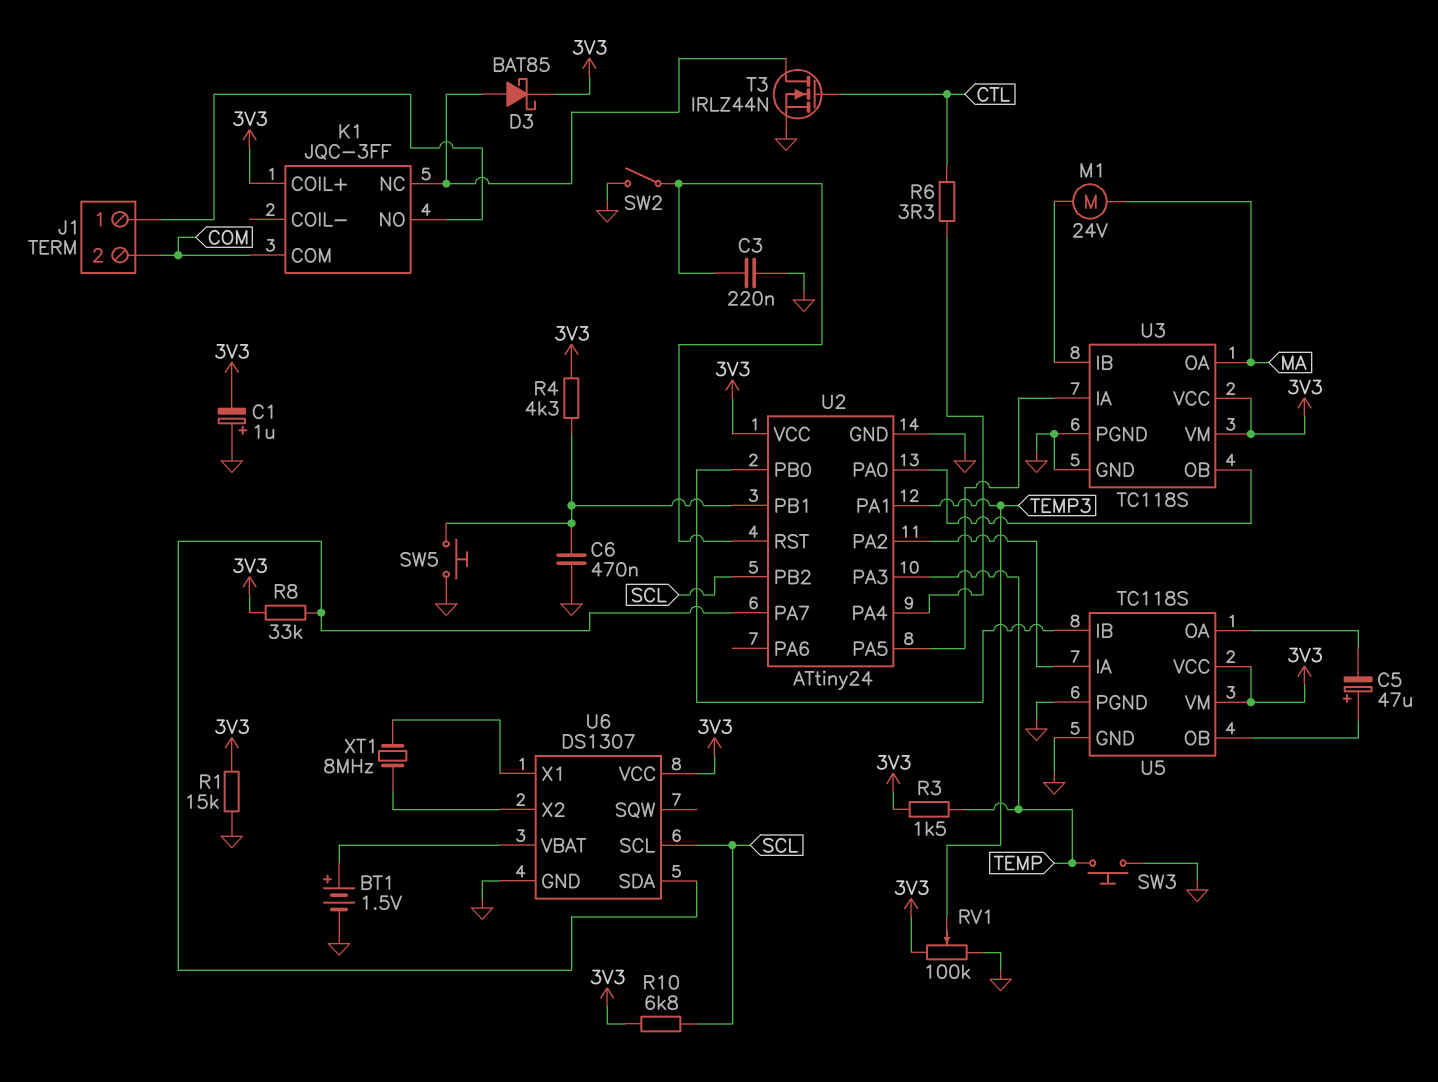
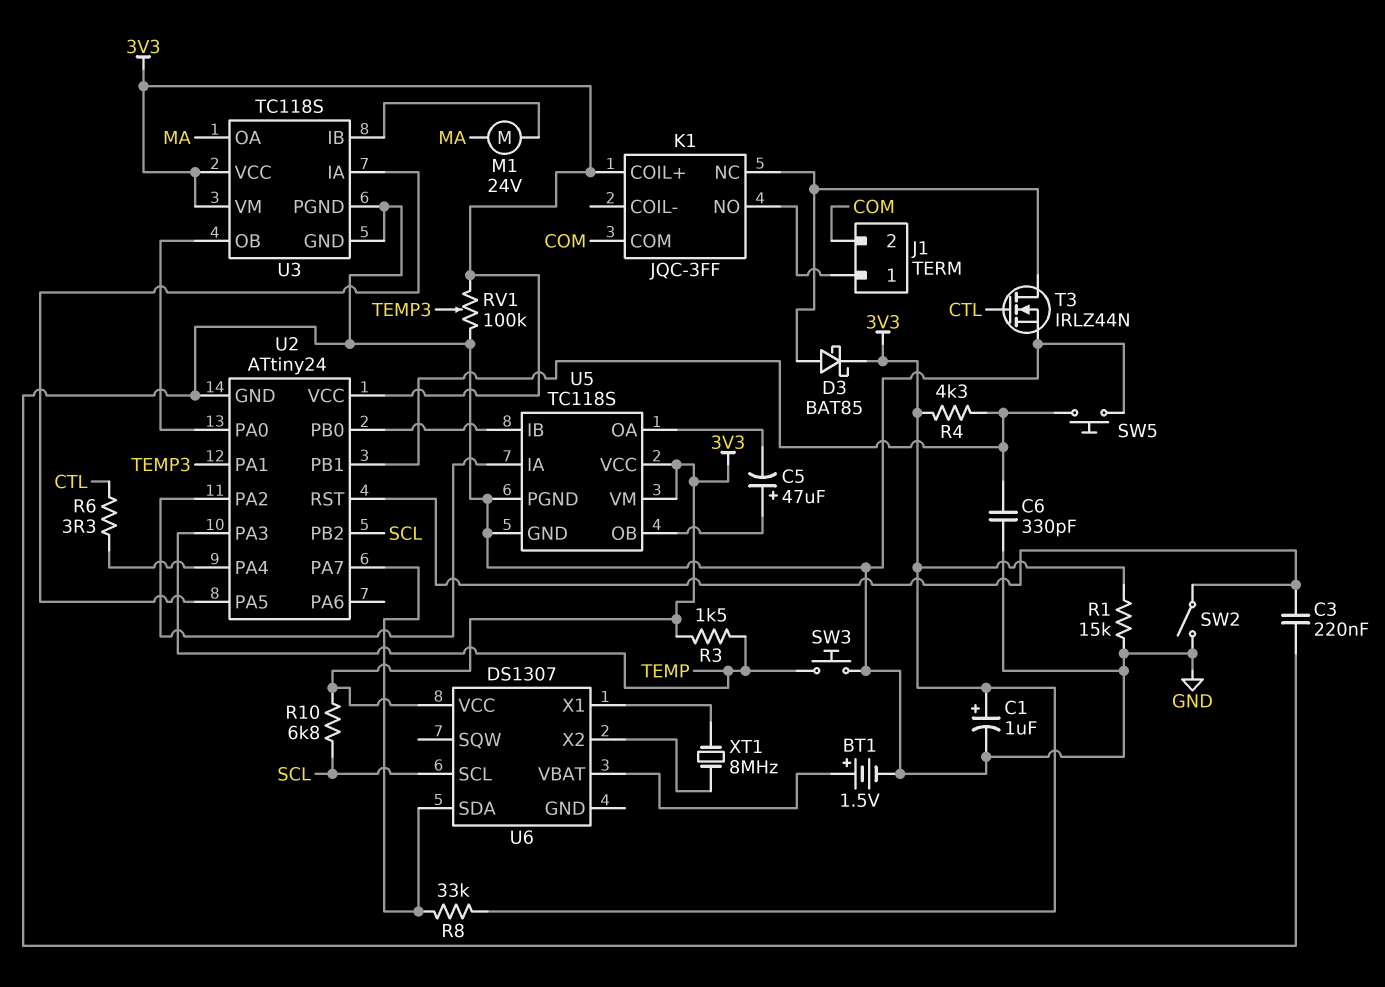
C1: 1uF (plus GND, minus 3V3) -> 1uF (plus 3V3, minus GND)
C6: 470nF (GND, U2/PB1) -> 330pF (GND, U2/PB1)
U6 pin GND: GND -> none

